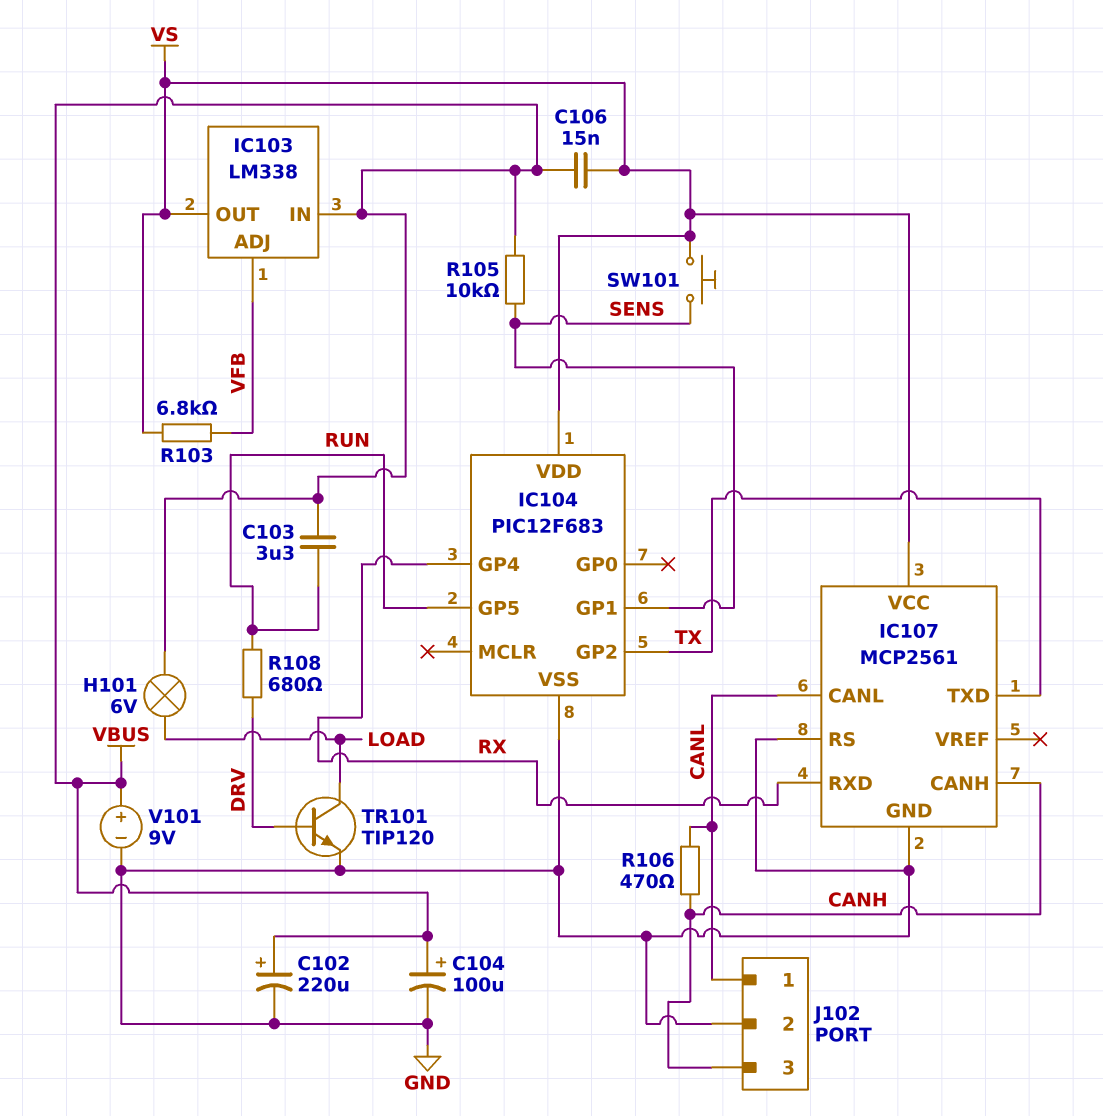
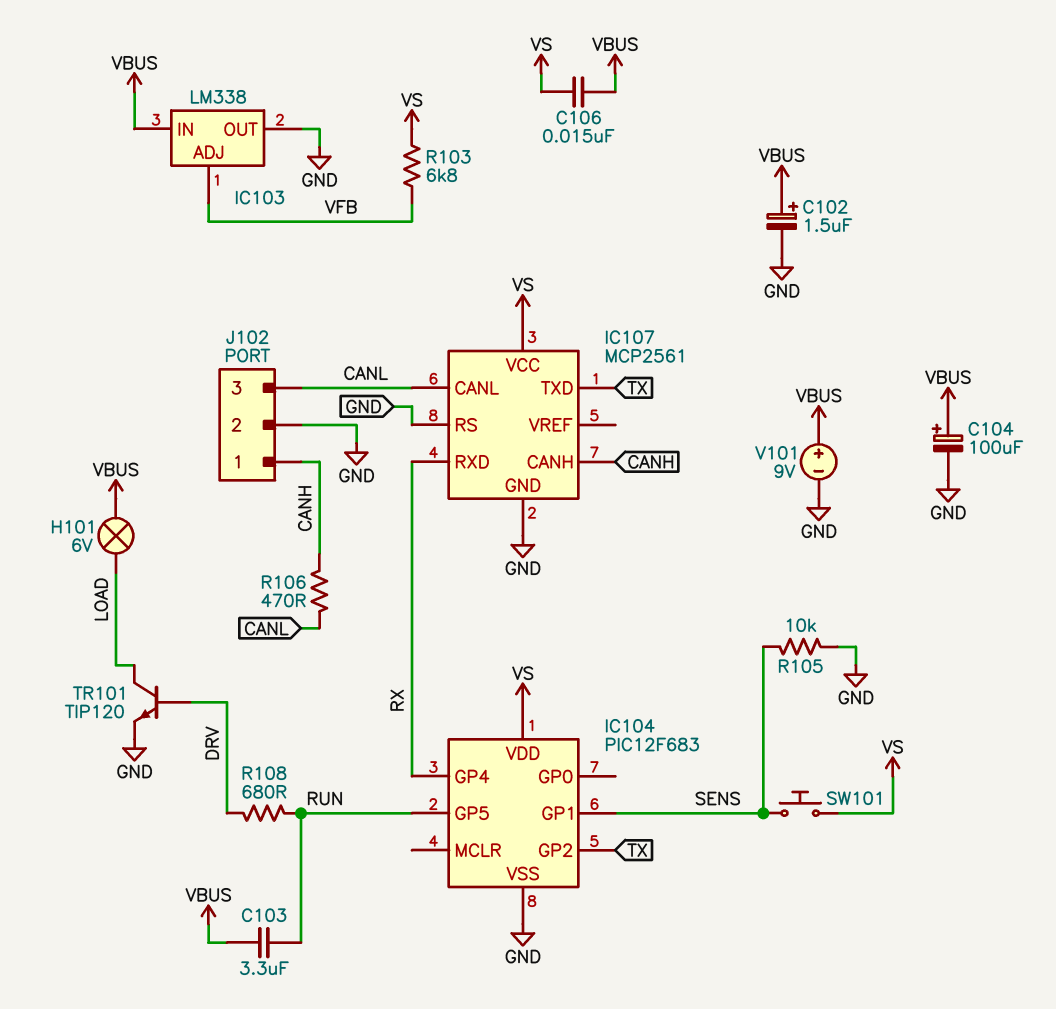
C102: 220uF (plus VBUS, minus GND) -> 1.5uF (plus VBUS, minus GND)
IC103 pin OUT: VS -> GND
J102 pin 1: CANL -> CANH
J102 pin 3: CANH -> CANL
R105: 10k (SENS, VBUS) -> 10k (GND, SENS)

